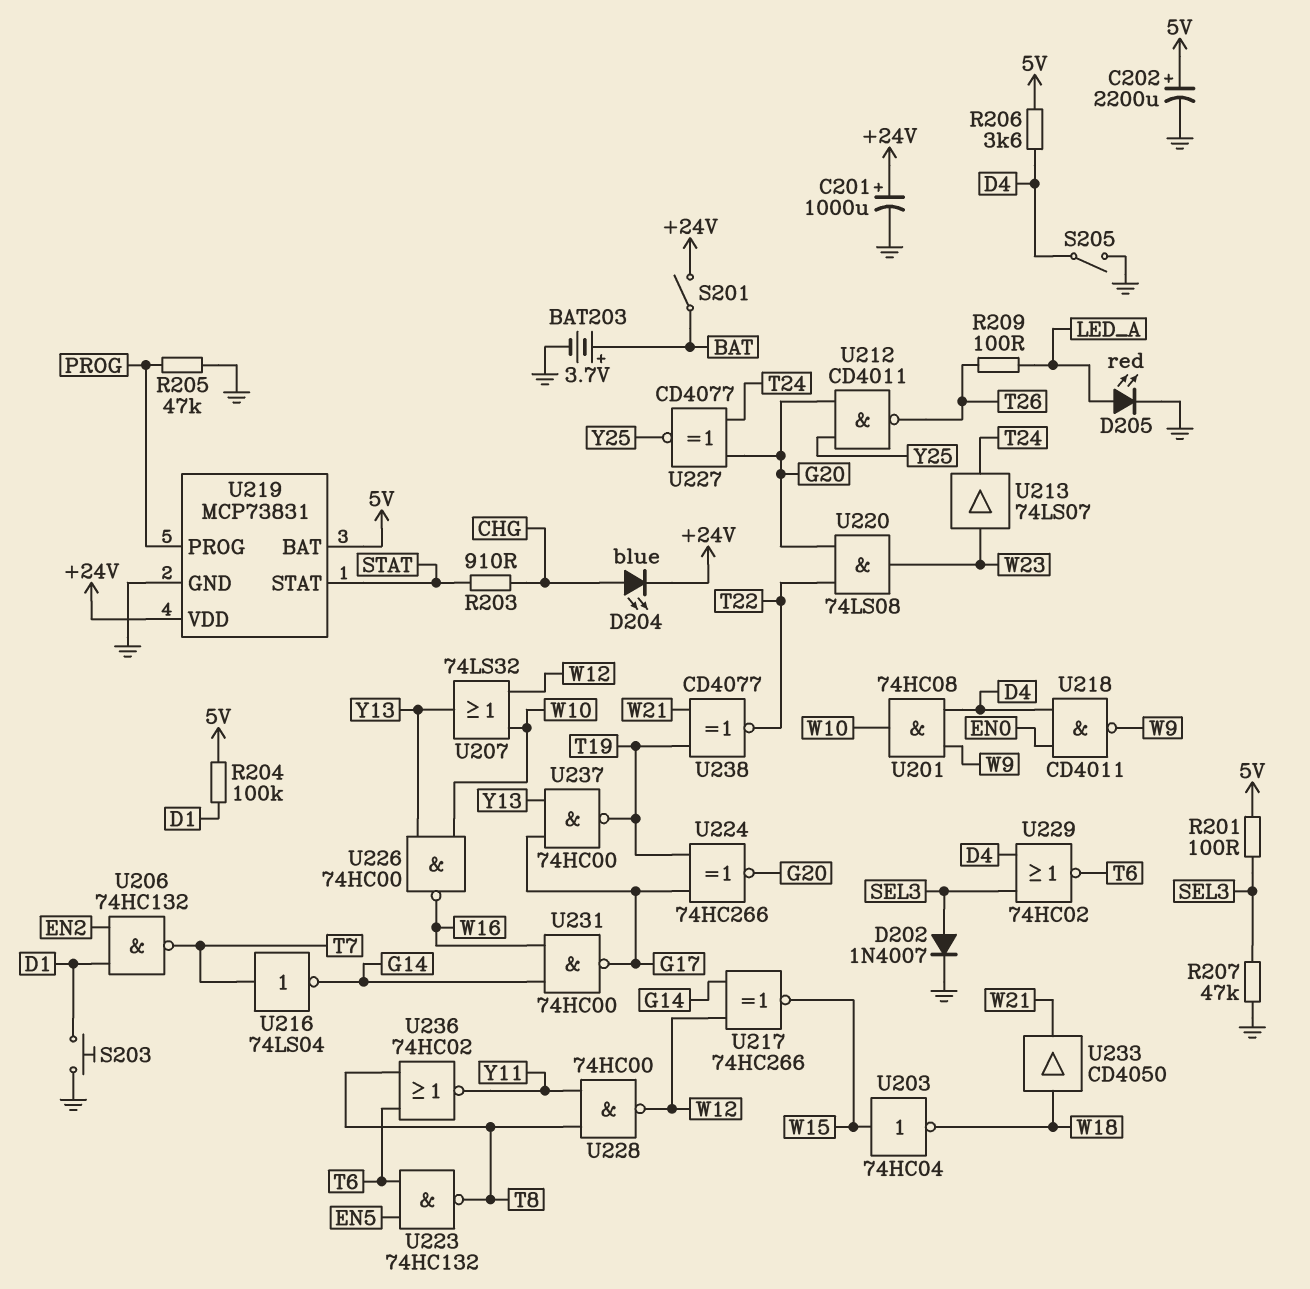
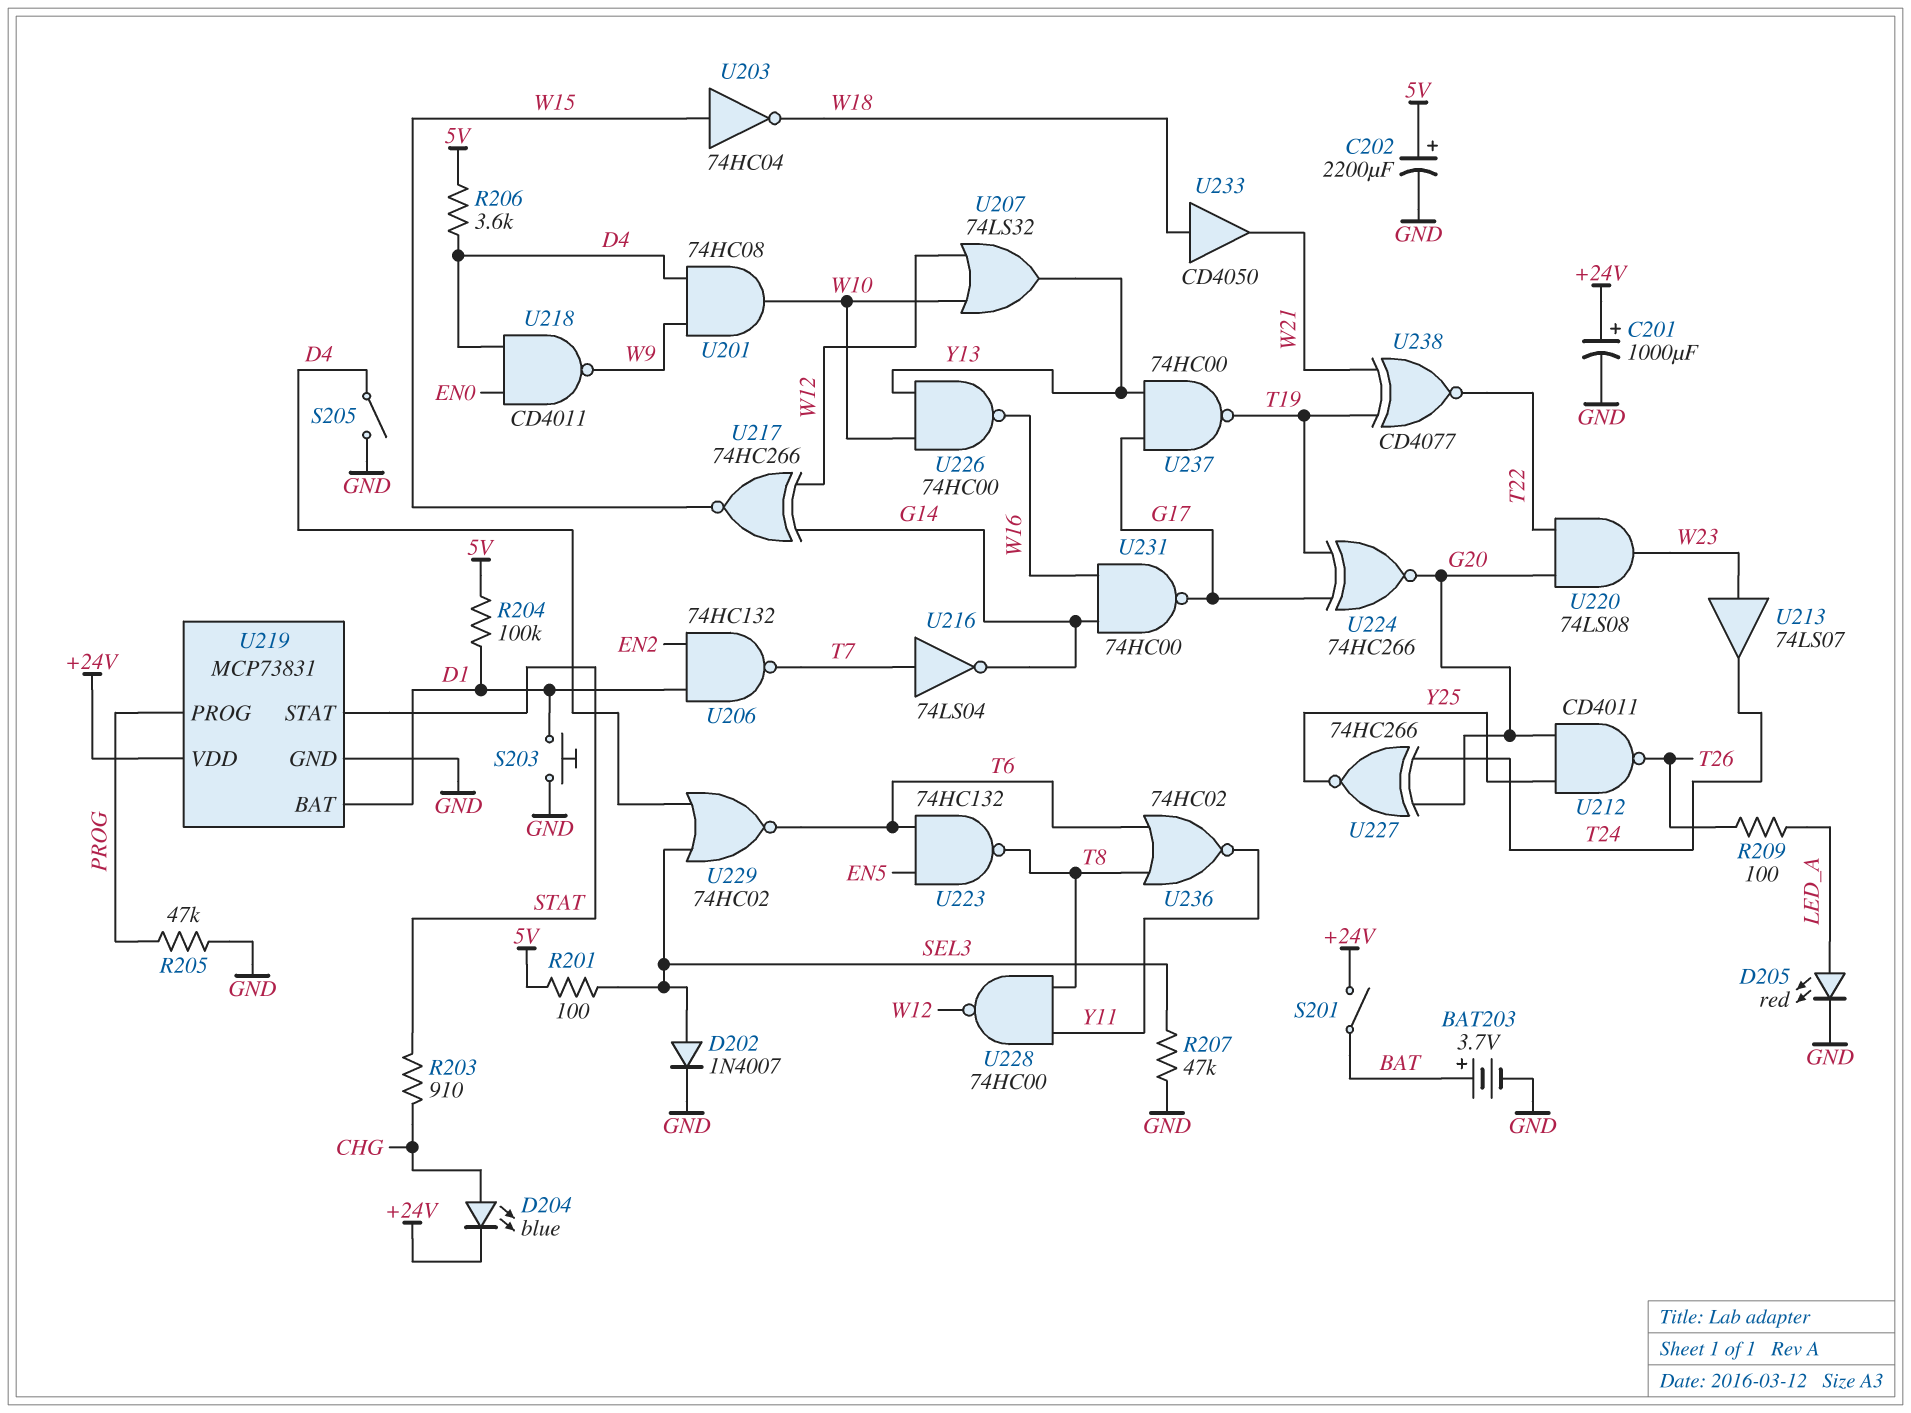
U219 pin BAT: 5V -> D1
U227: XNOR CD4077 (in G20, in T24, out Y25) -> XNOR 74HC266 (in G20, in T24, out Y25)

